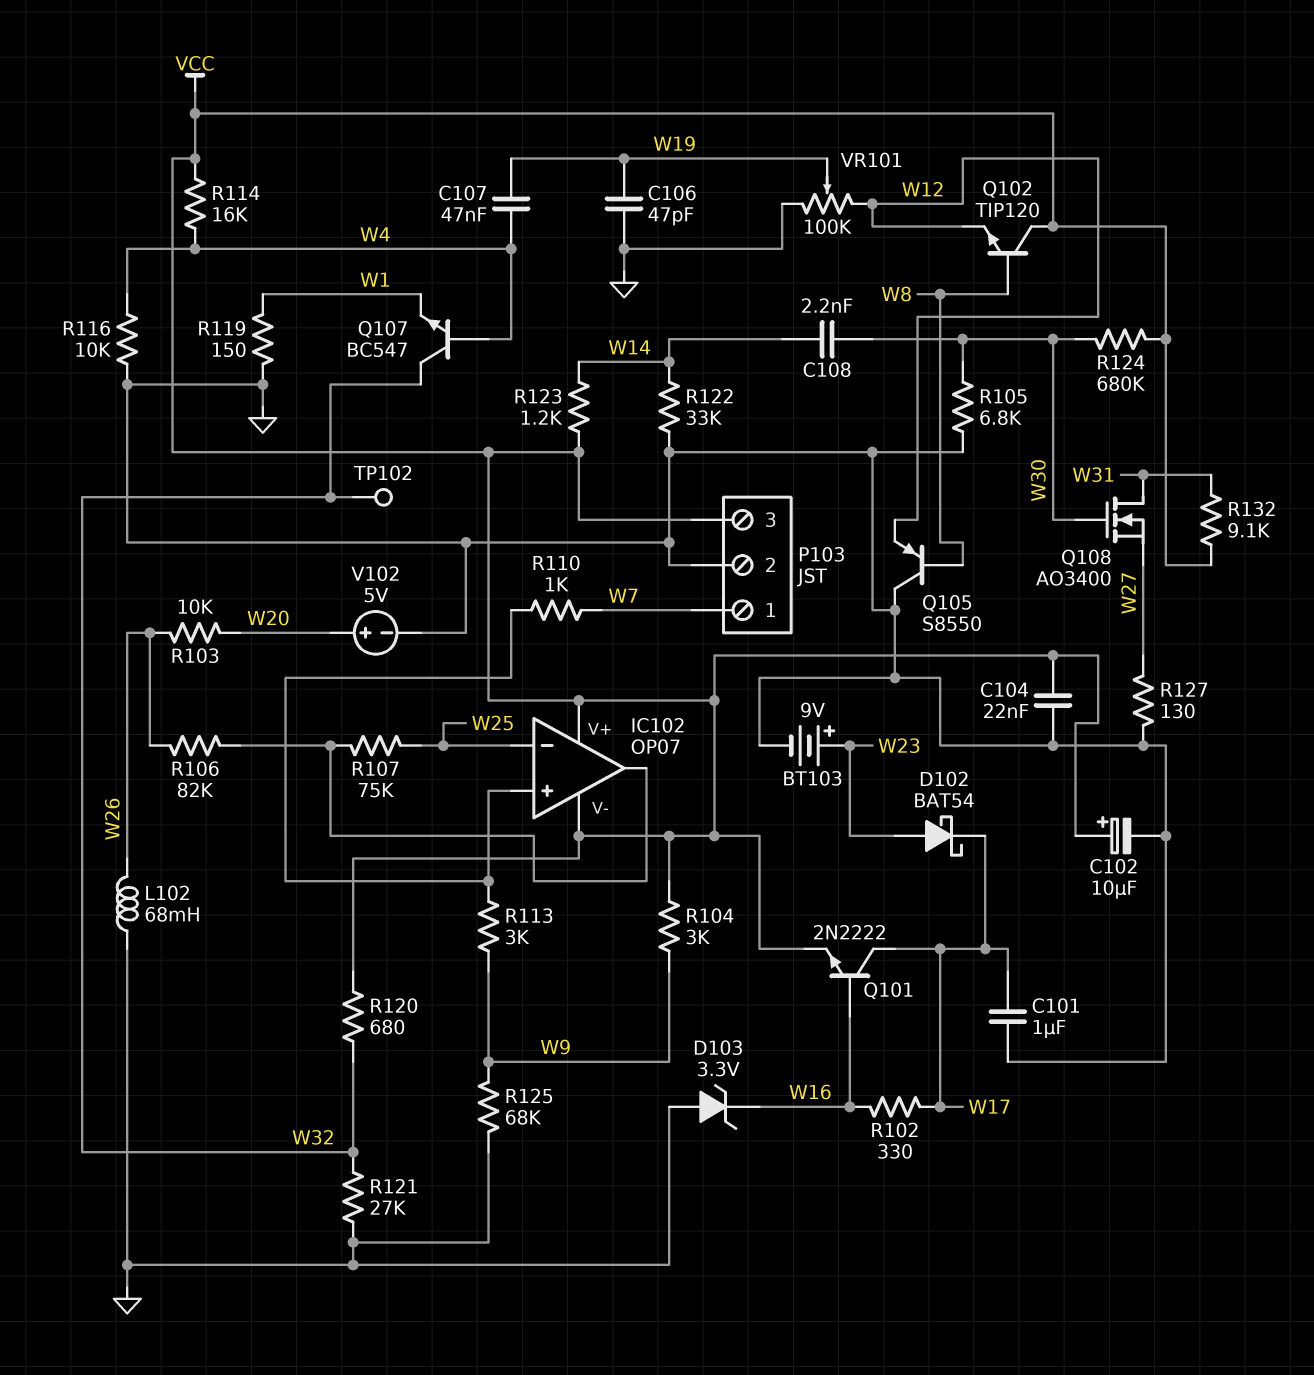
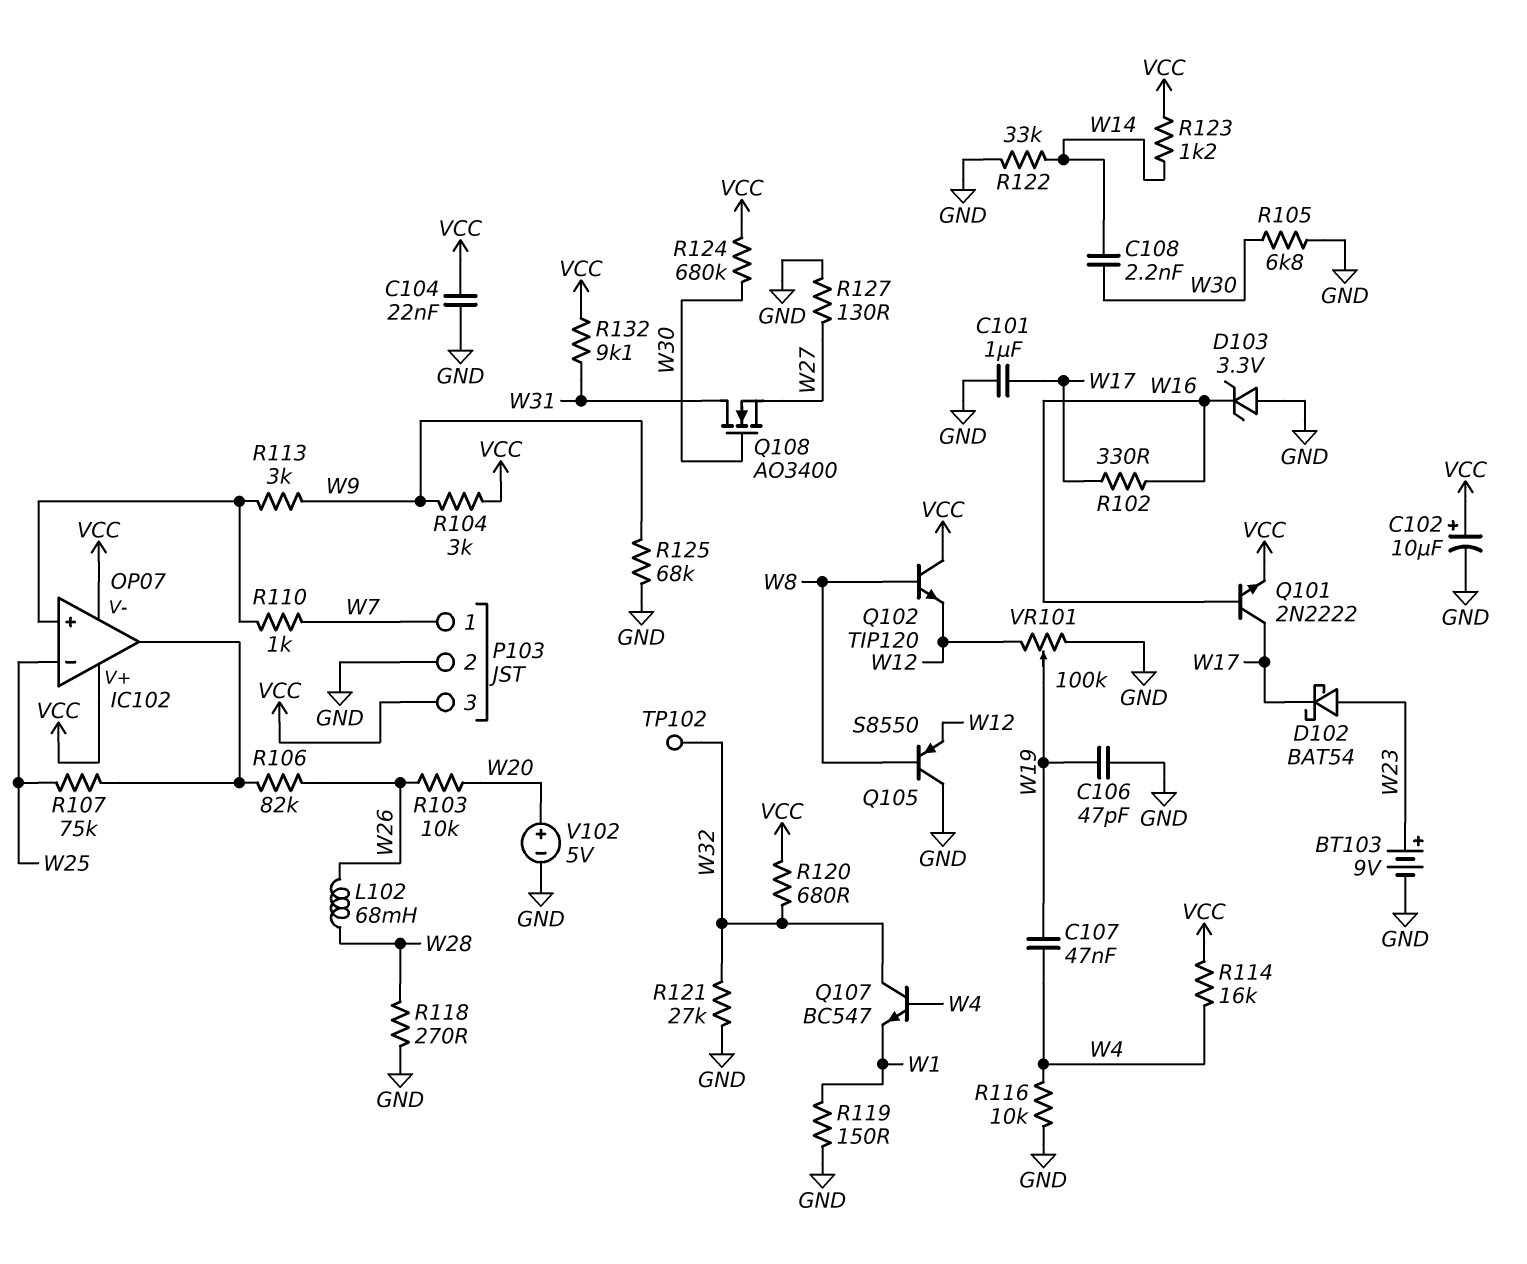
L102: 68mH (GND, W26) -> 68mH (W26, W28)
R118: none -> 270 (GND, W28)

